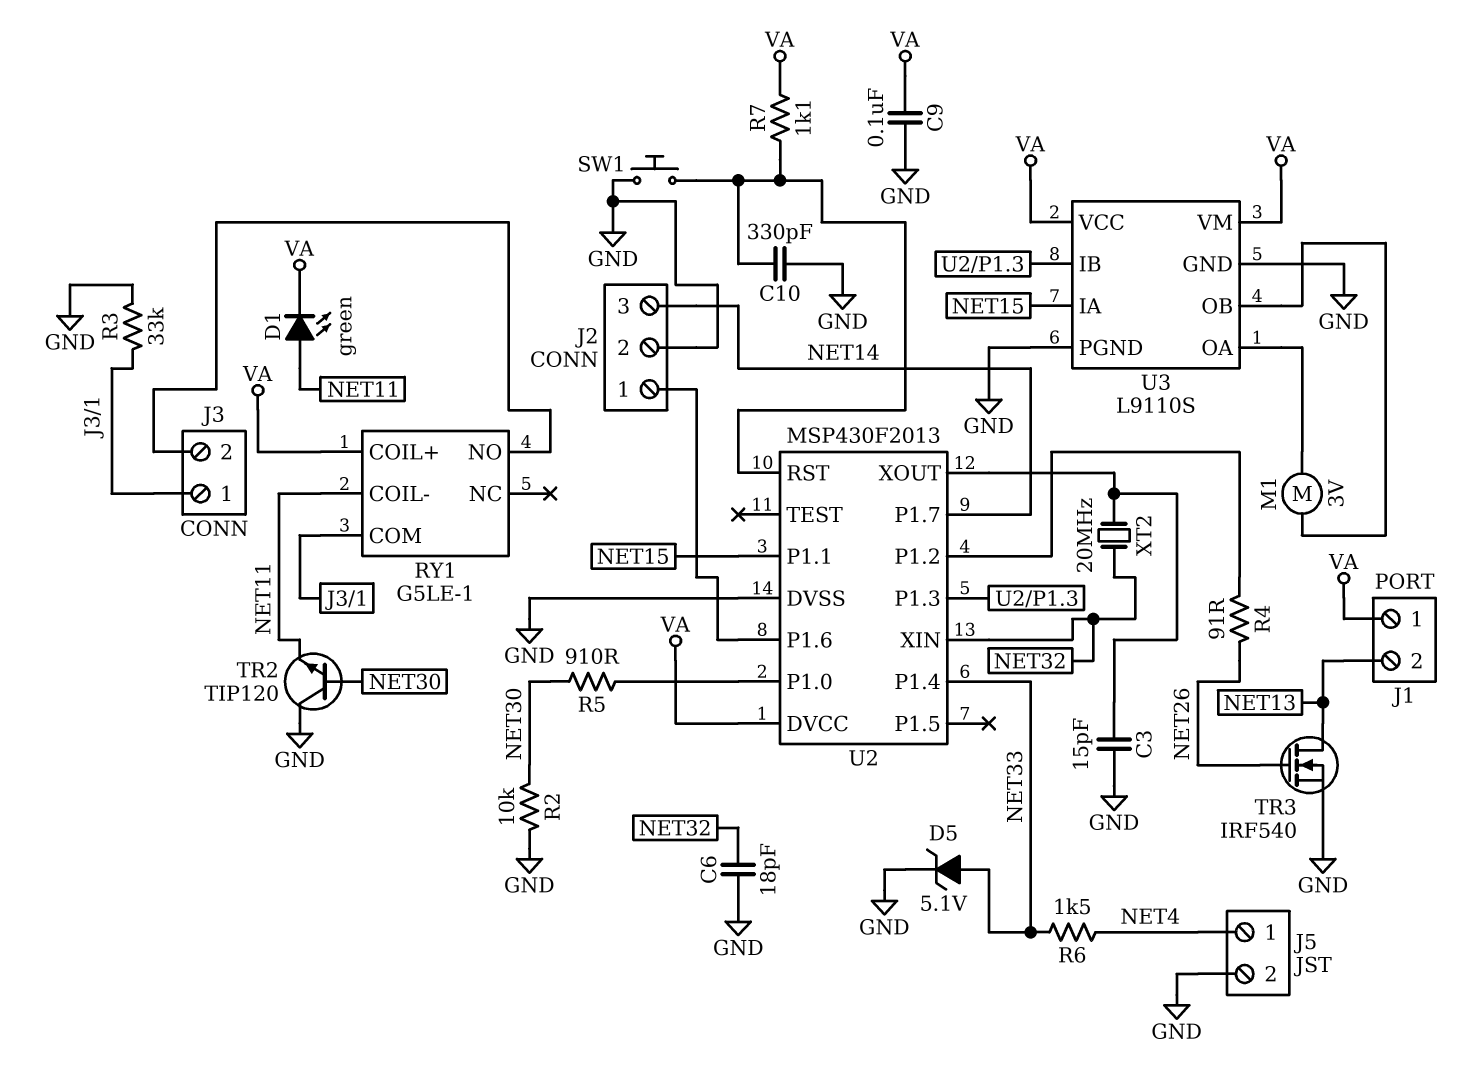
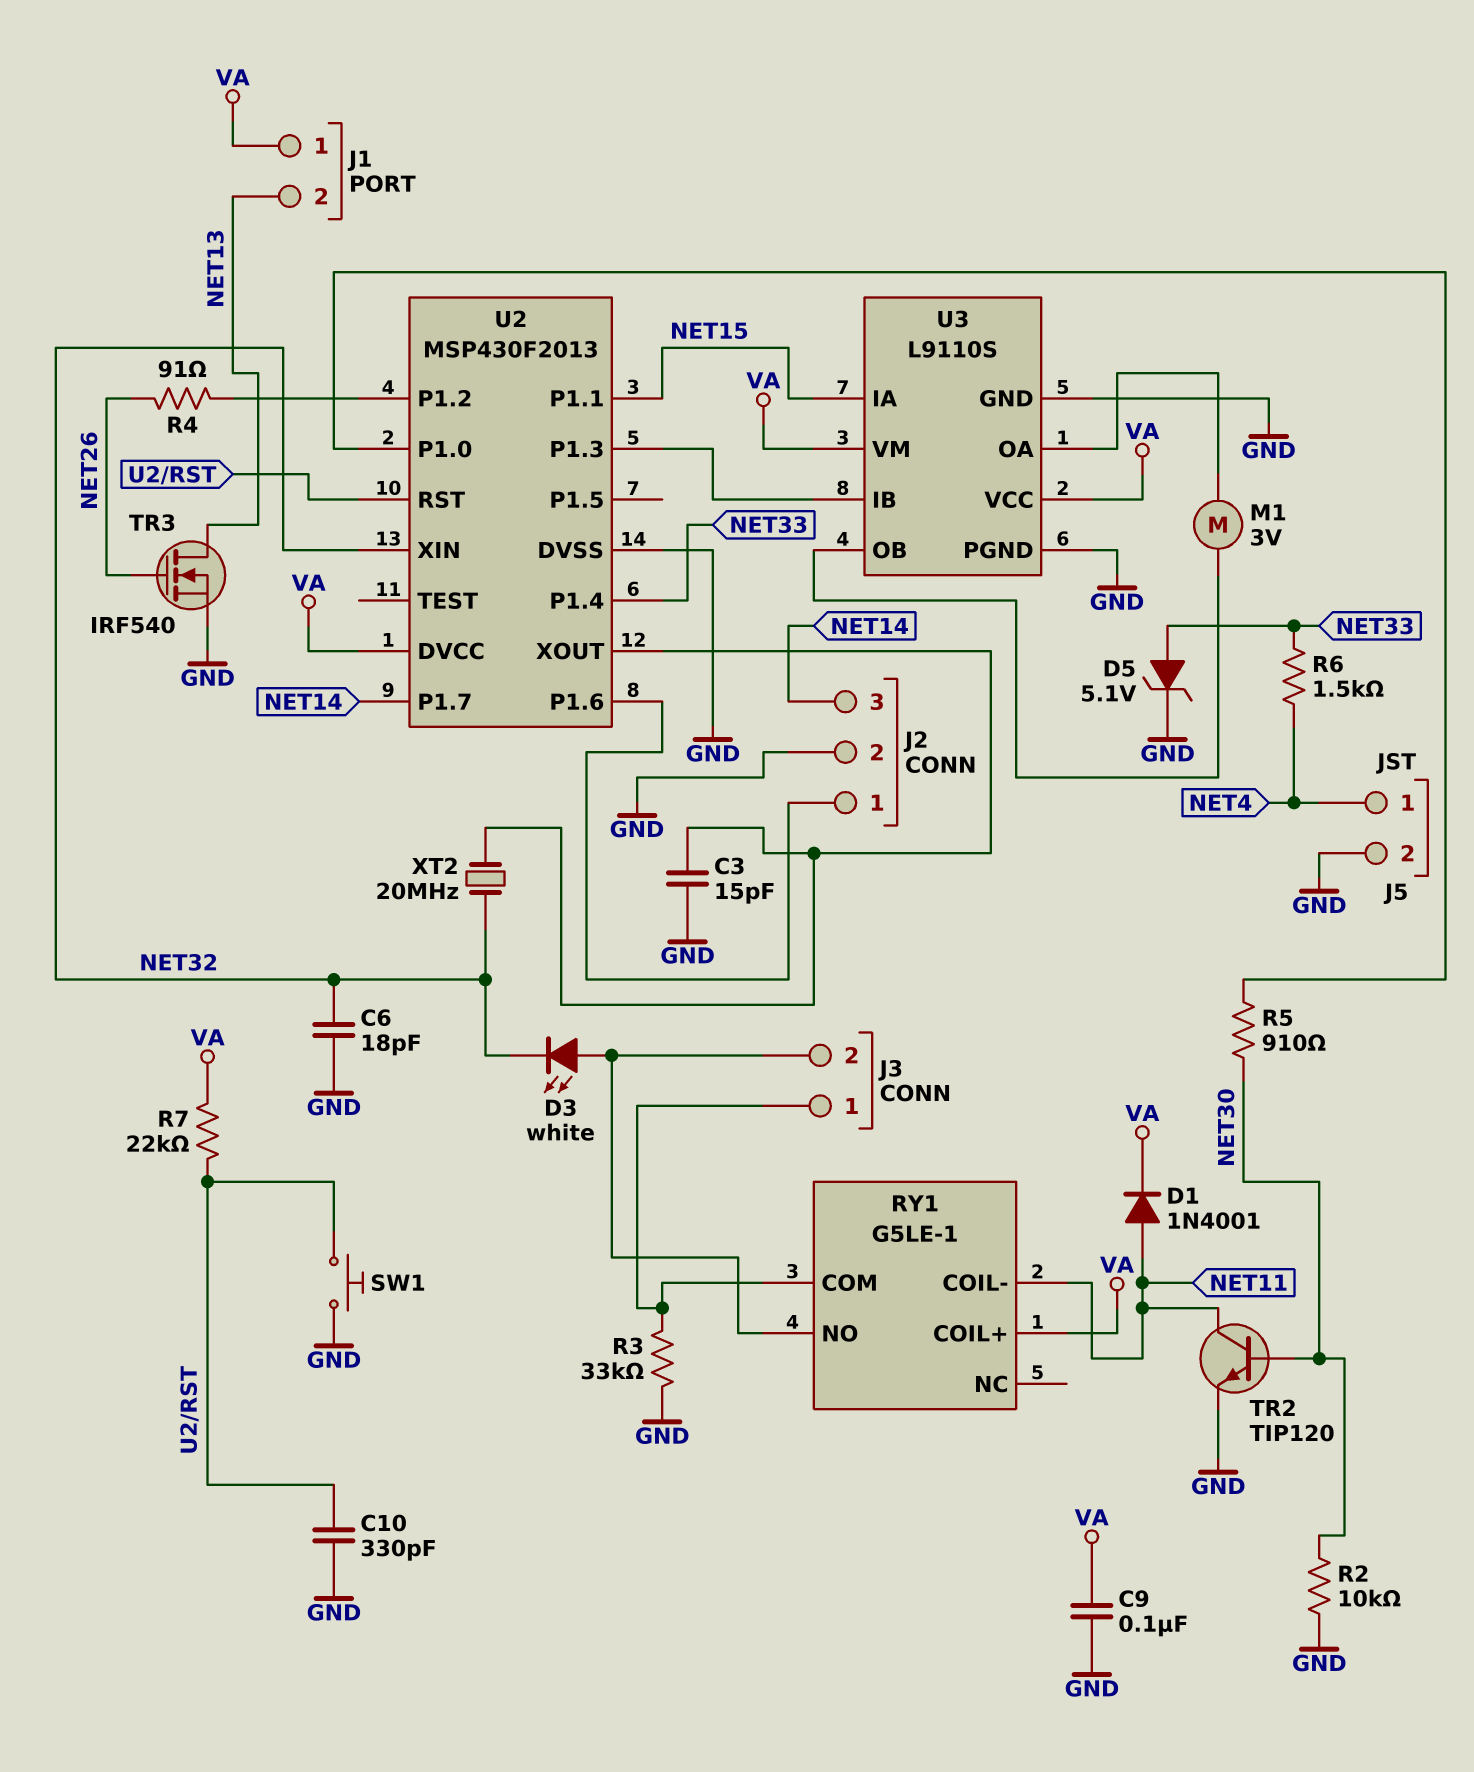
D1: LED green (A NET11, K VA) -> diode 1N4001 (A NET11, K VA)
D3: none -> LED white (A J3/2, K NET32)
R7: 1.1k (U2/RST, VA) -> 22k (U2/RST, VA)
TR2: NPN TIP120 (B NET30, C GND, E NET11) -> NPN TIP120 (B NET30, C NET11, E GND)

